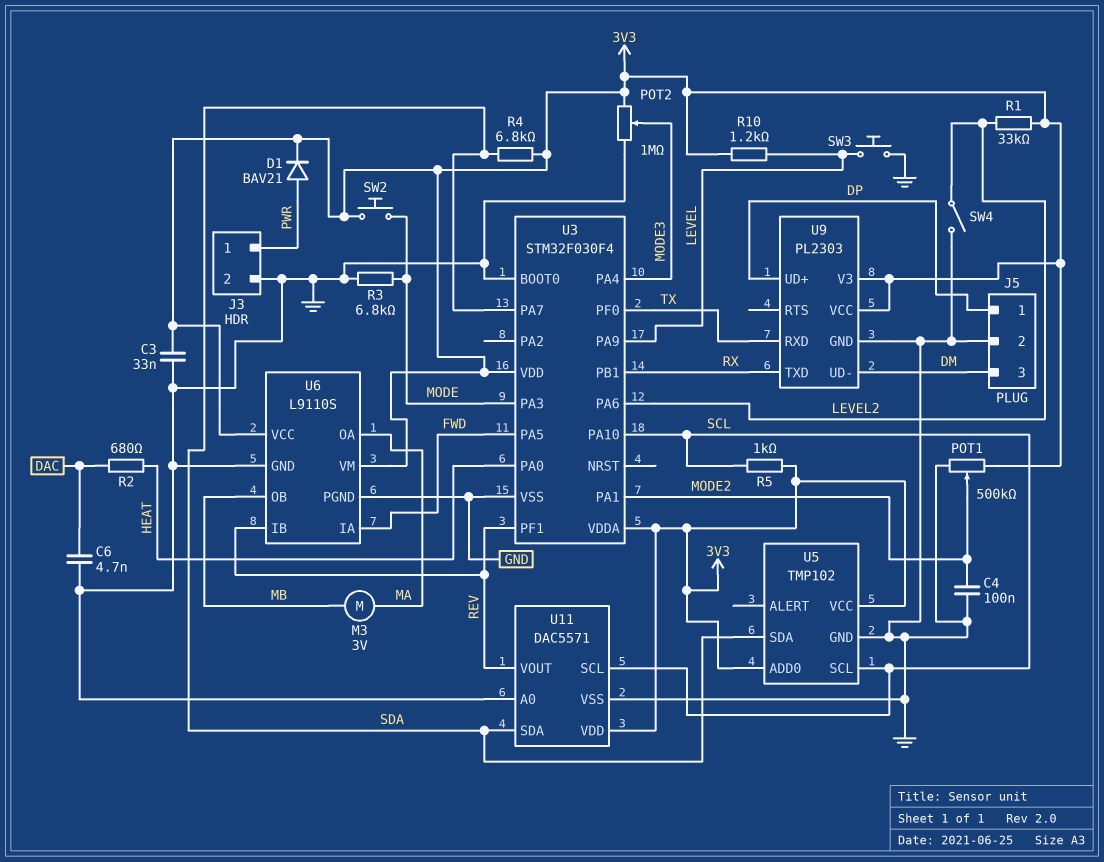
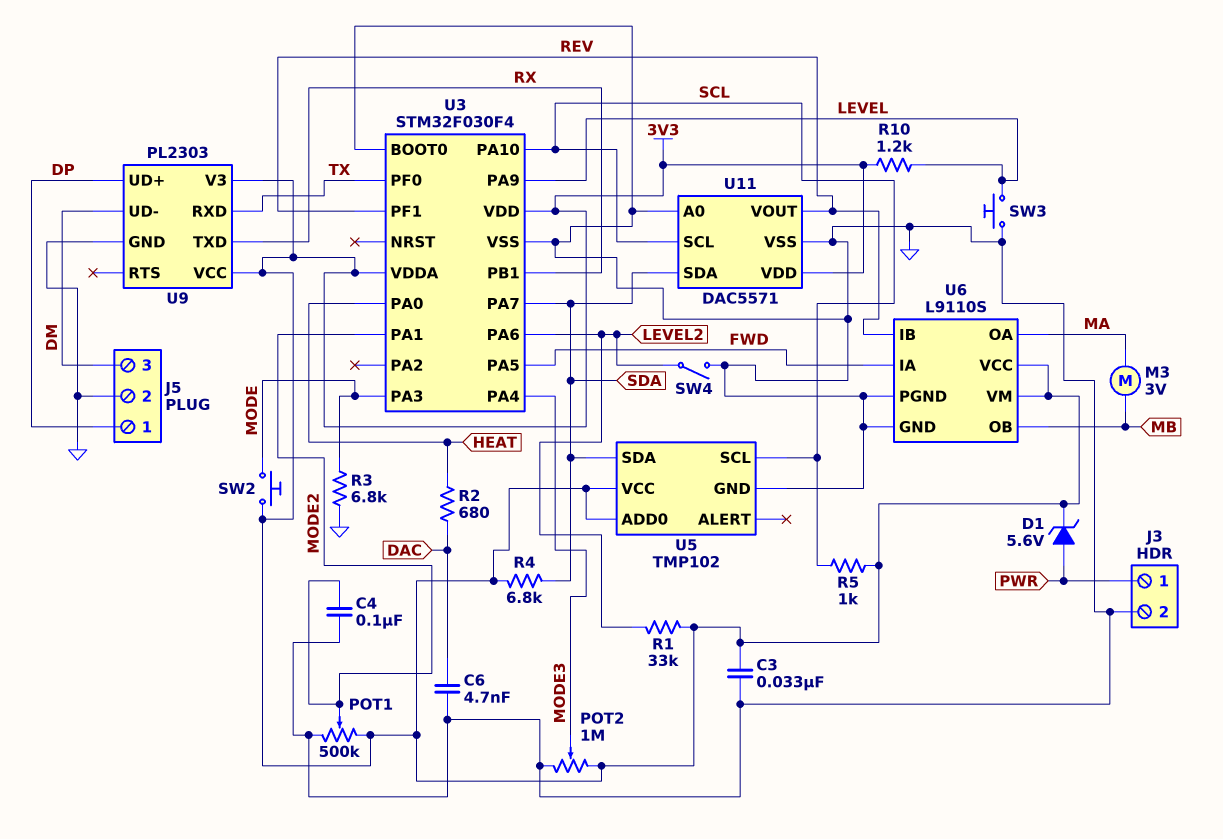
D1: diode BAV21 (A PWR, K 3V3) -> zener 5.6V (A PWR, K 3V3)

